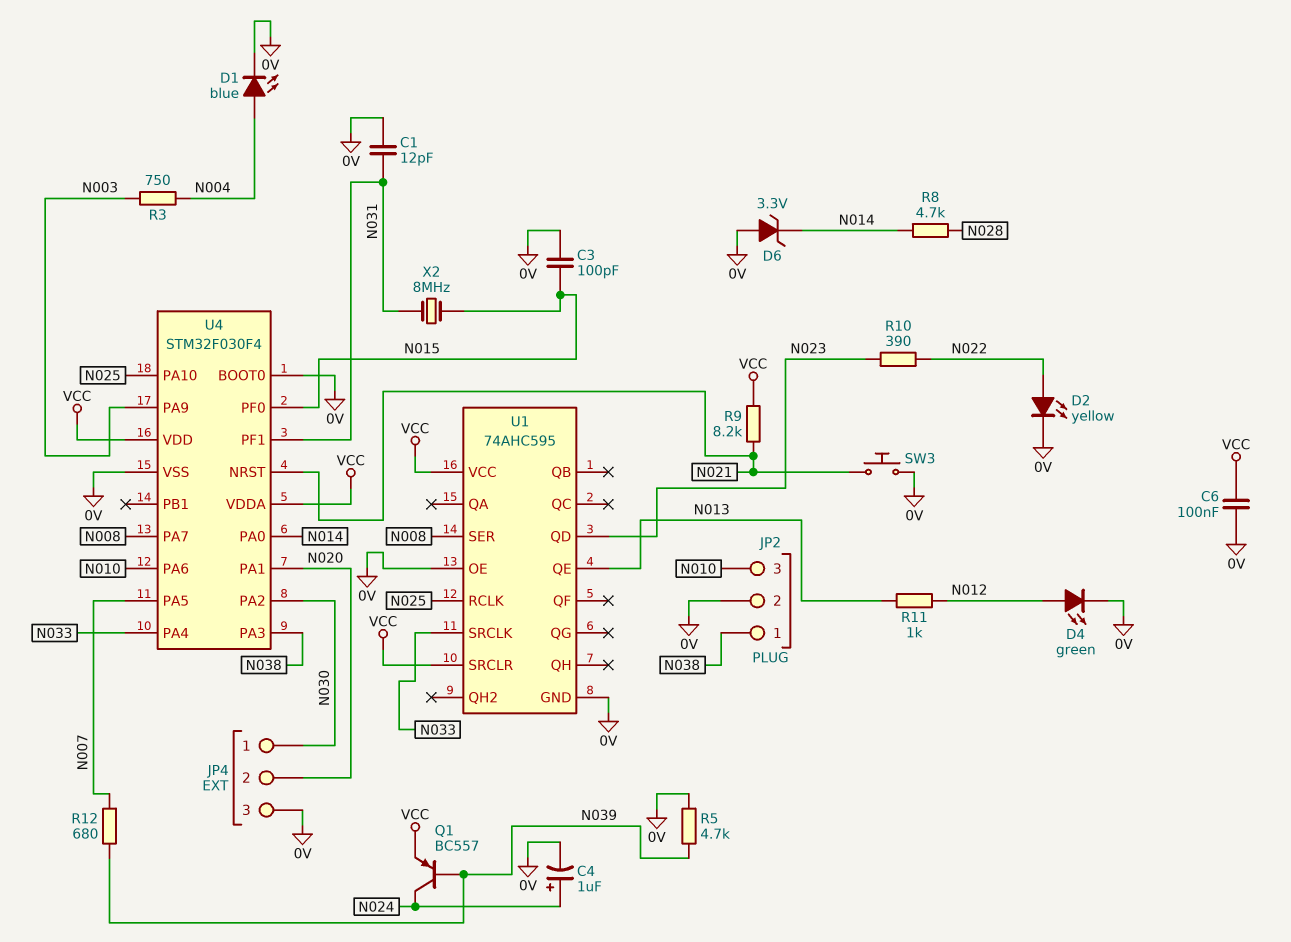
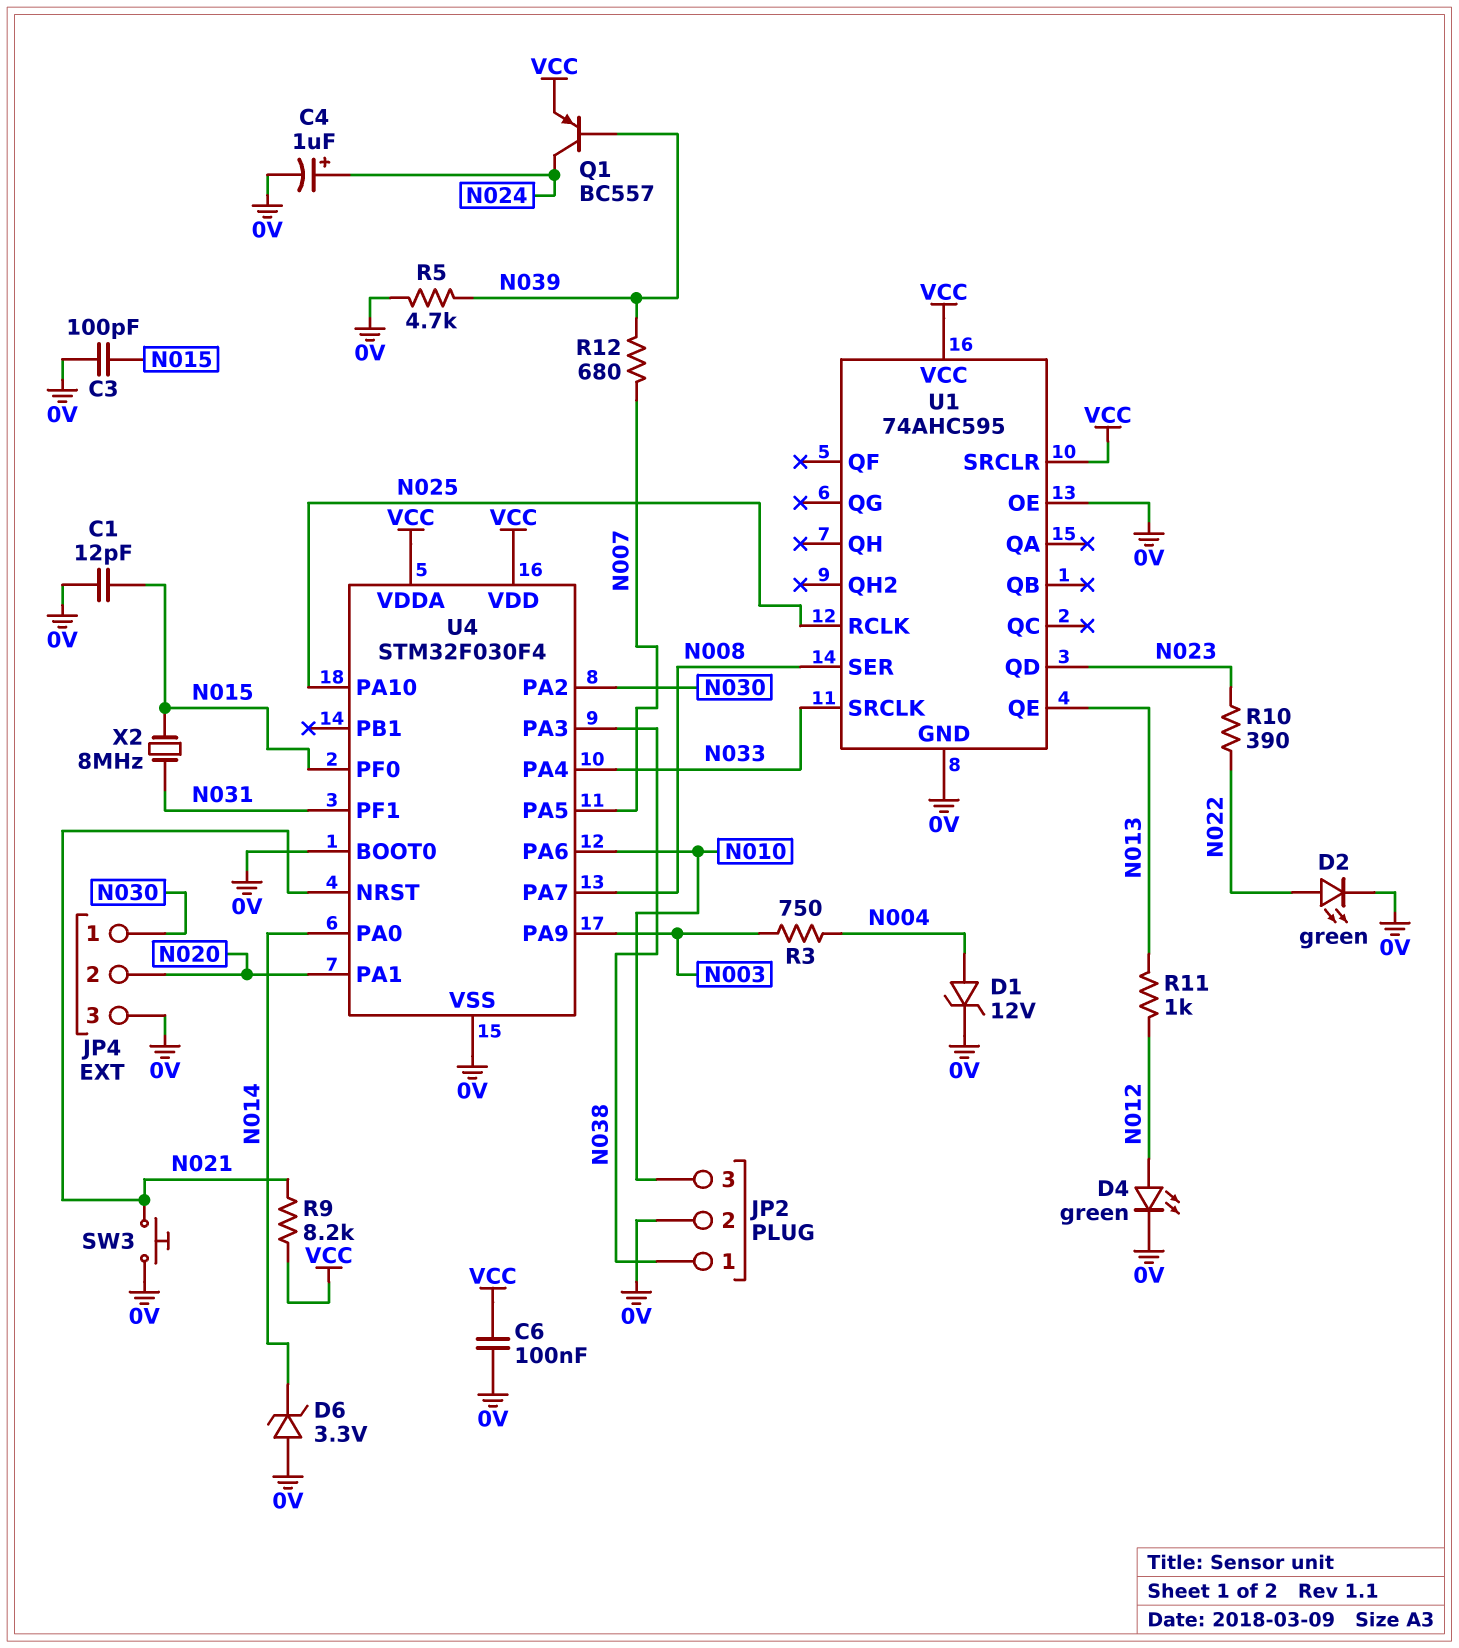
C1: 12pF (0V, N031) -> 12pF (0V, N015)
D1: LED blue (A N004, K 0V) -> zener 12V (A N004, K 0V)
D2: LED yellow (A N022, K 0V) -> LED green (A N022, K 0V)
R8: 4.7k (N014, N028) -> none

